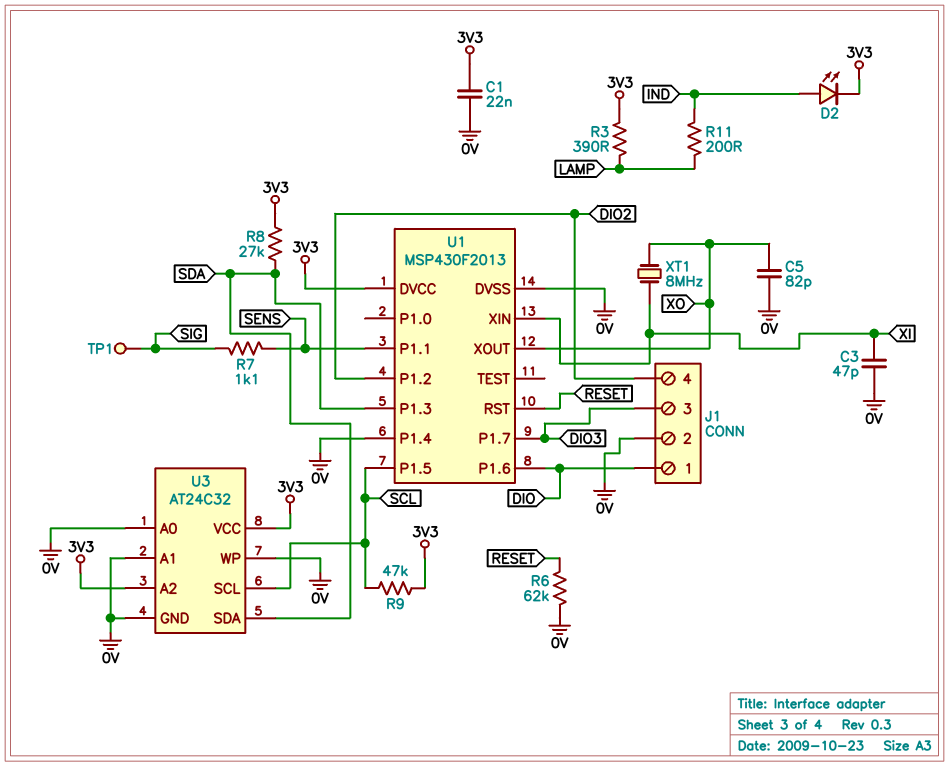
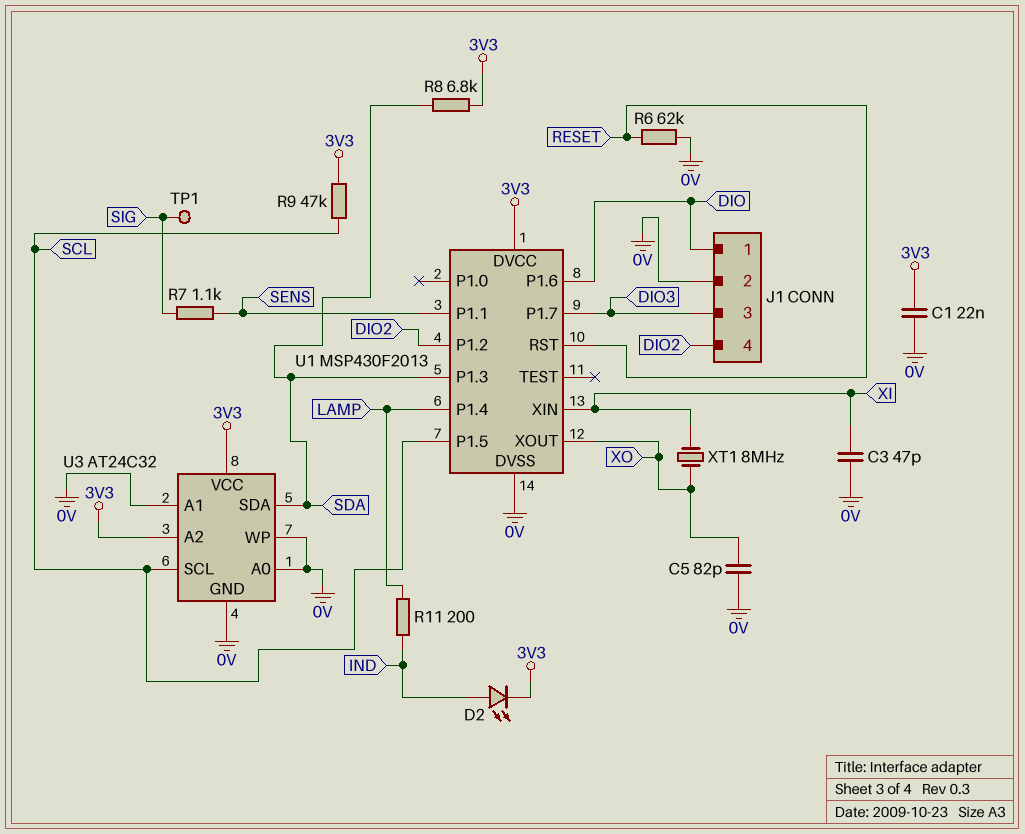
R3: 390 (3V3, LAMP) -> none
R8: 27k (3V3, SDA) -> 6.8k (3V3, SDA)
U1 pin P1.4: 0V -> LAMP

